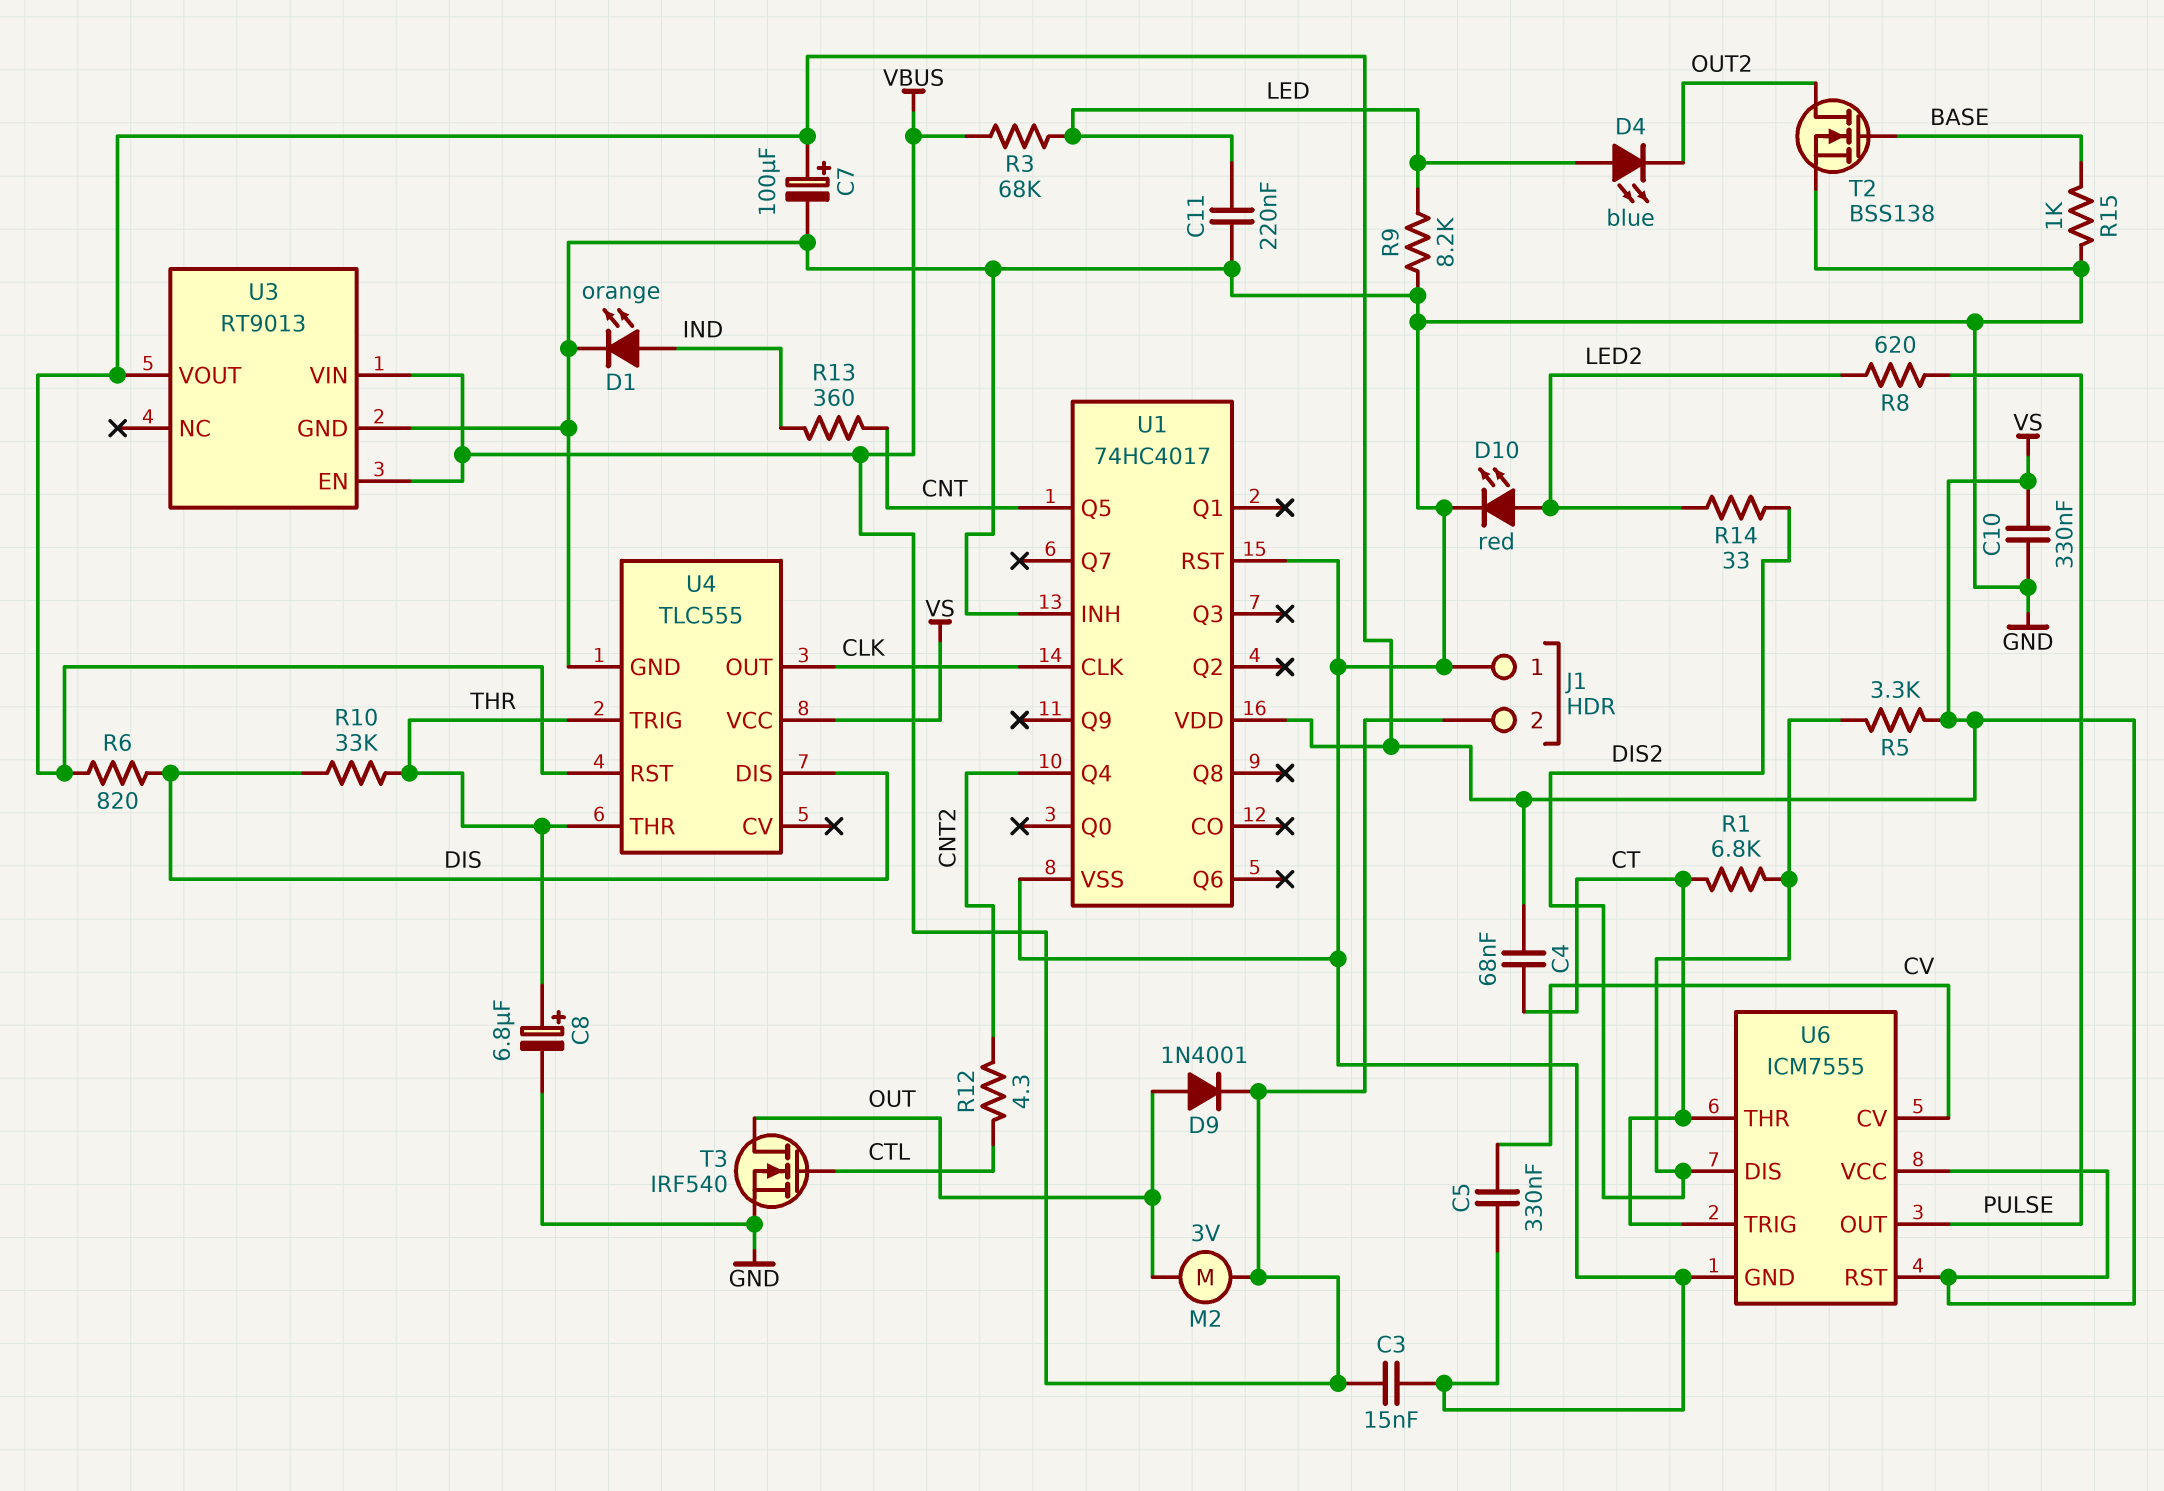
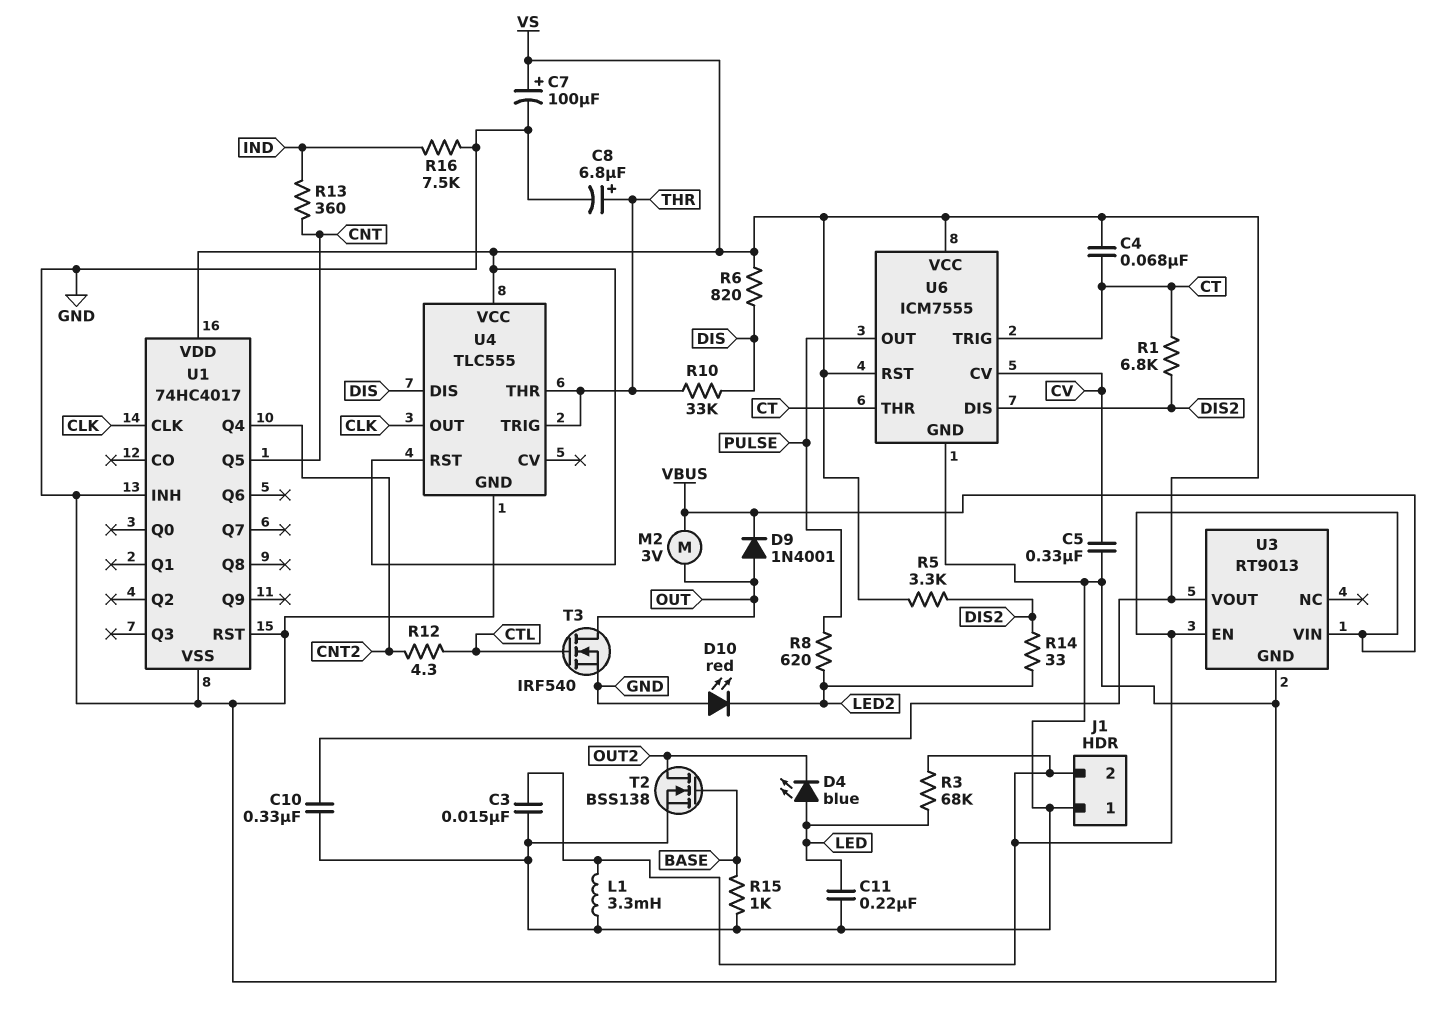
D1: LED orange (A IND, K GND) -> none
D10: LED red (A LED2, K GND) -> LED red (A GND, K LED2)
L1: none -> 3.3mH (GND, VBUS)
R9: 8.2k (GND, LED) -> none
R16: none -> 7.5k (GND, IND)

